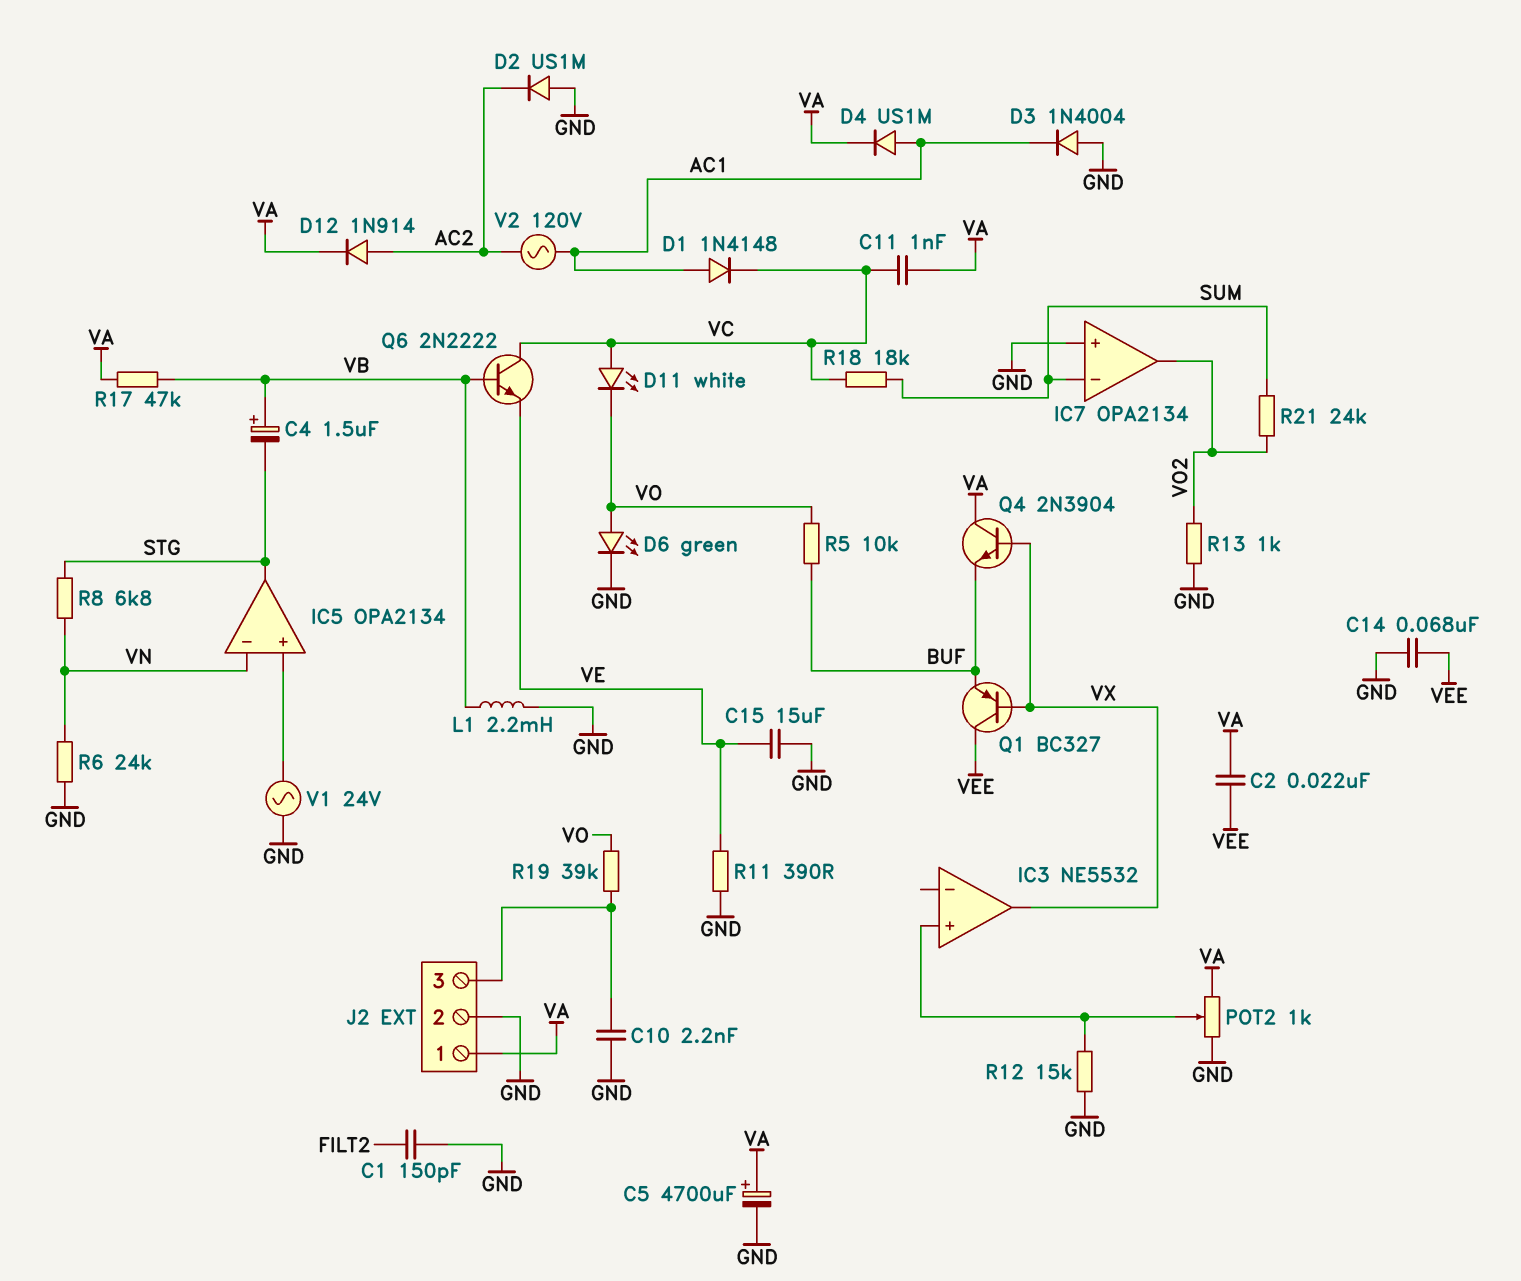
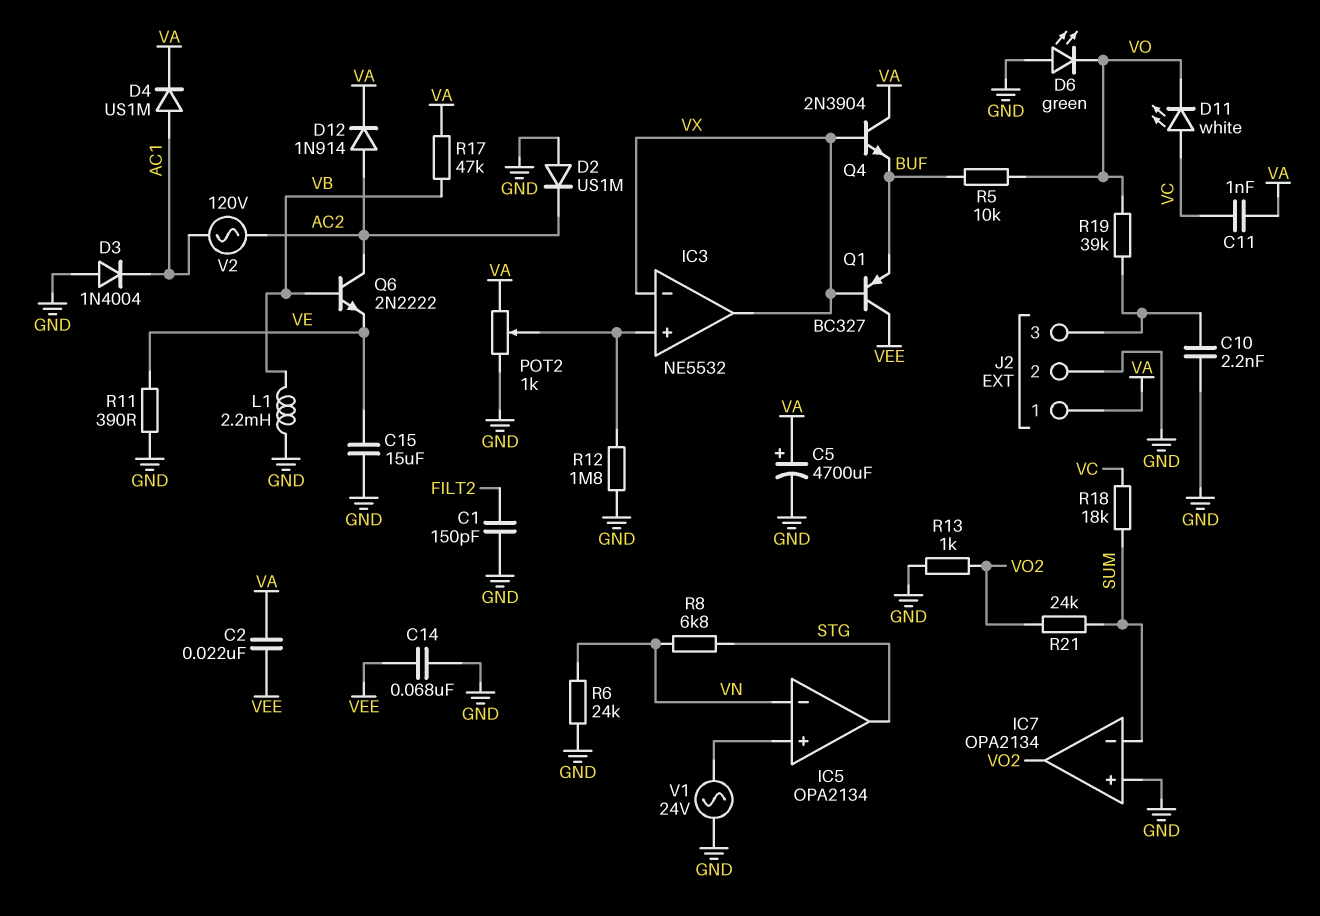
C4: 1.5uF (plus VB, minus STG) -> none
D1: diode 1N4148 (A AC1, K VC) -> none
D6: LED green (A VO, K GND) -> LED green (A GND, K VO)
IC3 pin in-: none -> VX
Q6: NPN 2N2222 (B VB, C VC, E VE) -> NPN 2N2222 (B VB, C AC2, E VE)
R12: 15k (GND, IC3/in+) -> 1.8M (GND, IC3/in+)

